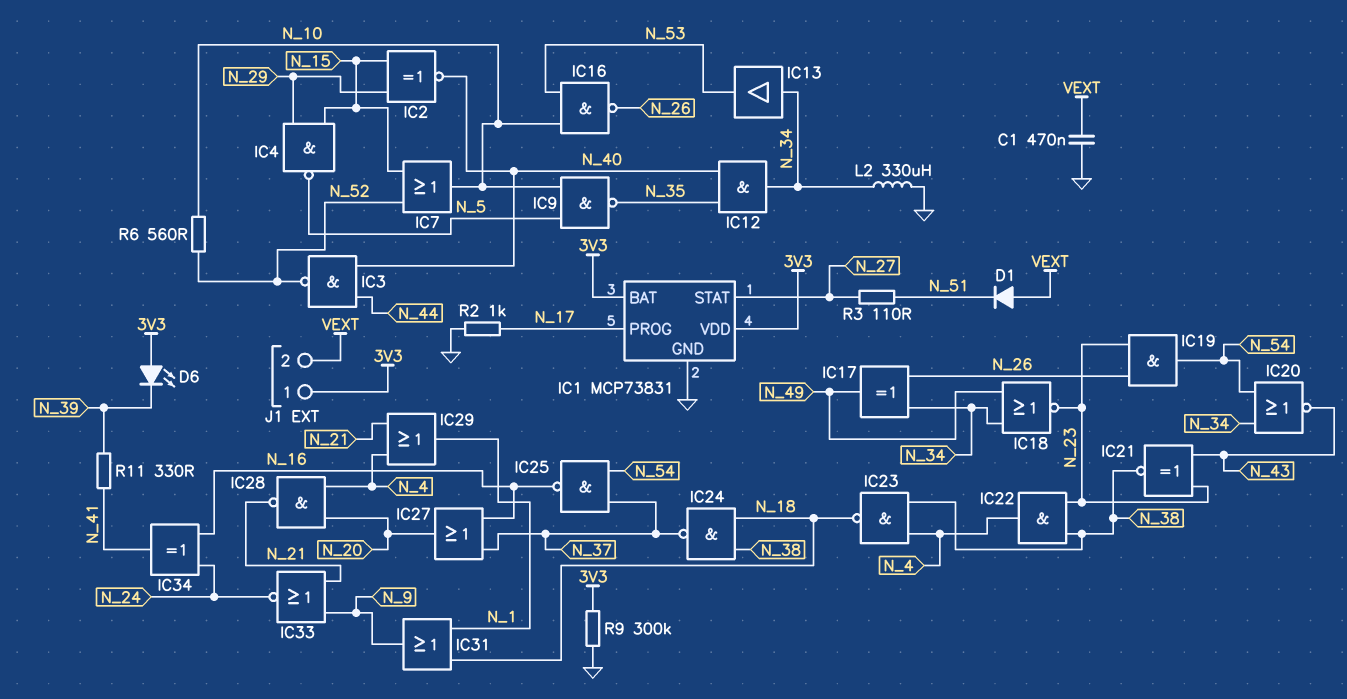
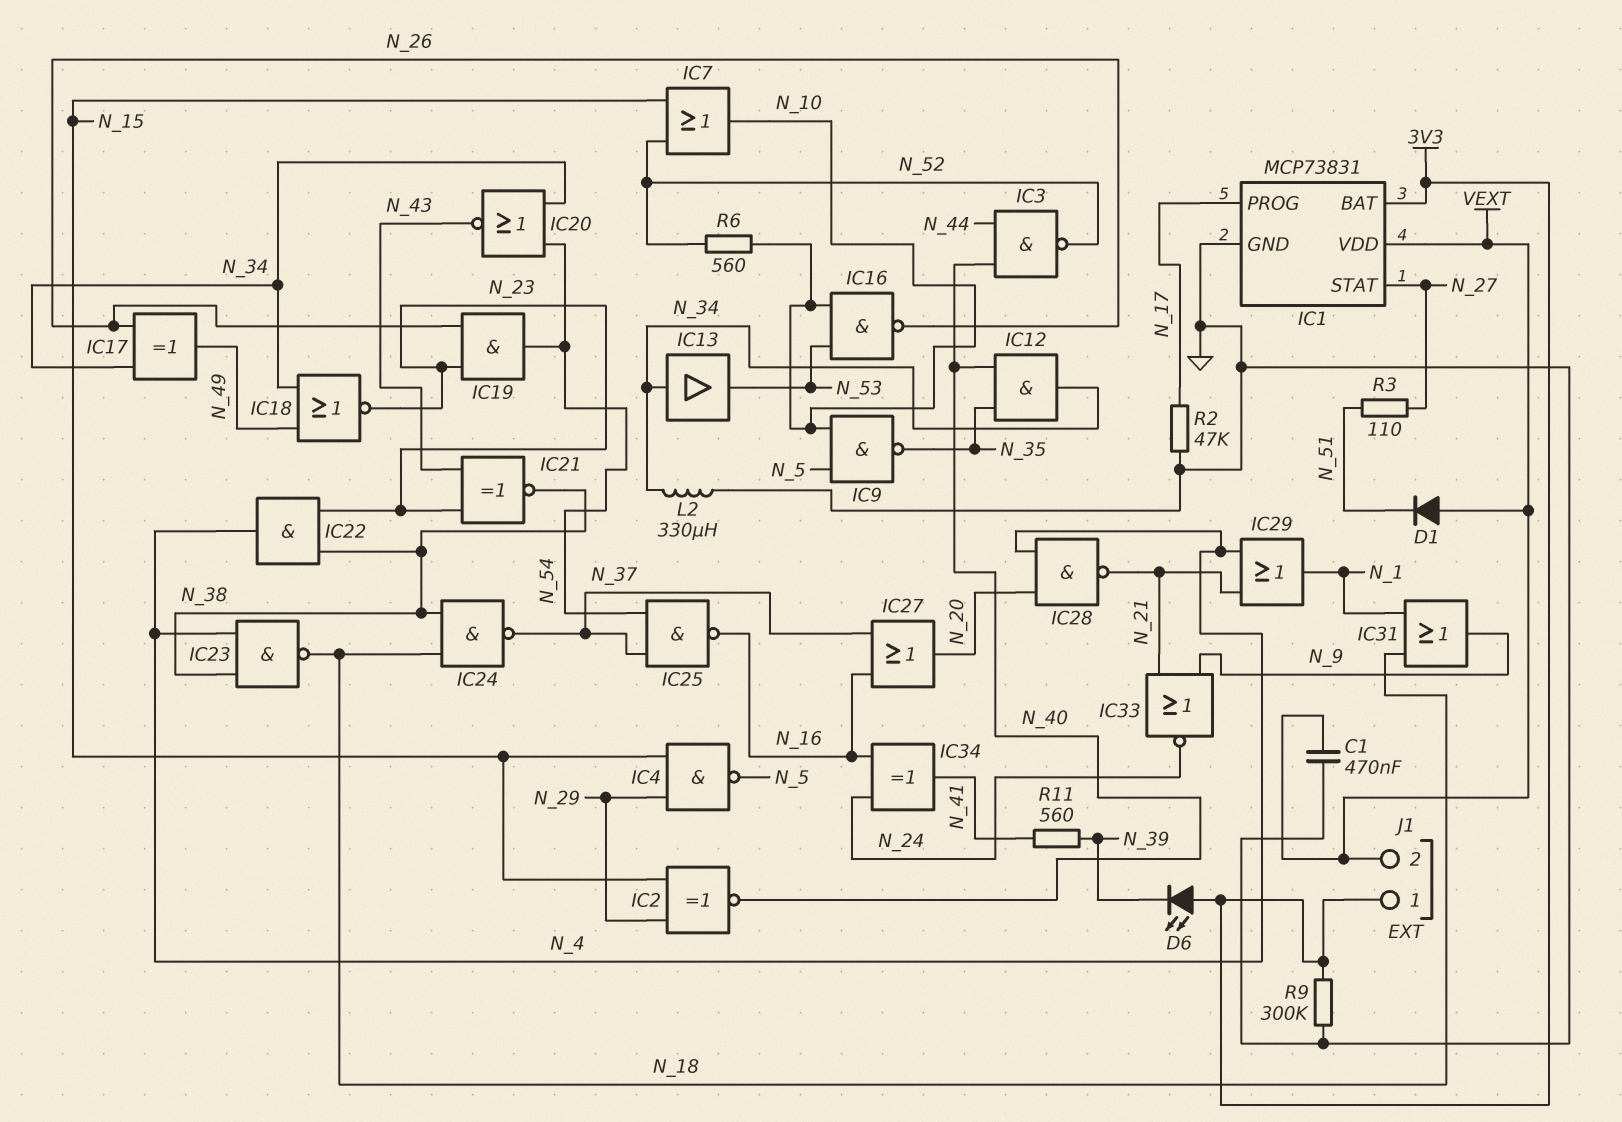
IC1 pin VDD: 3V3 -> VEXT
R2: 1k (GND, N_17) -> 47k (GND, N_17)
R11: 330 (N_39, N_41) -> 560 (N_39, N_41)

